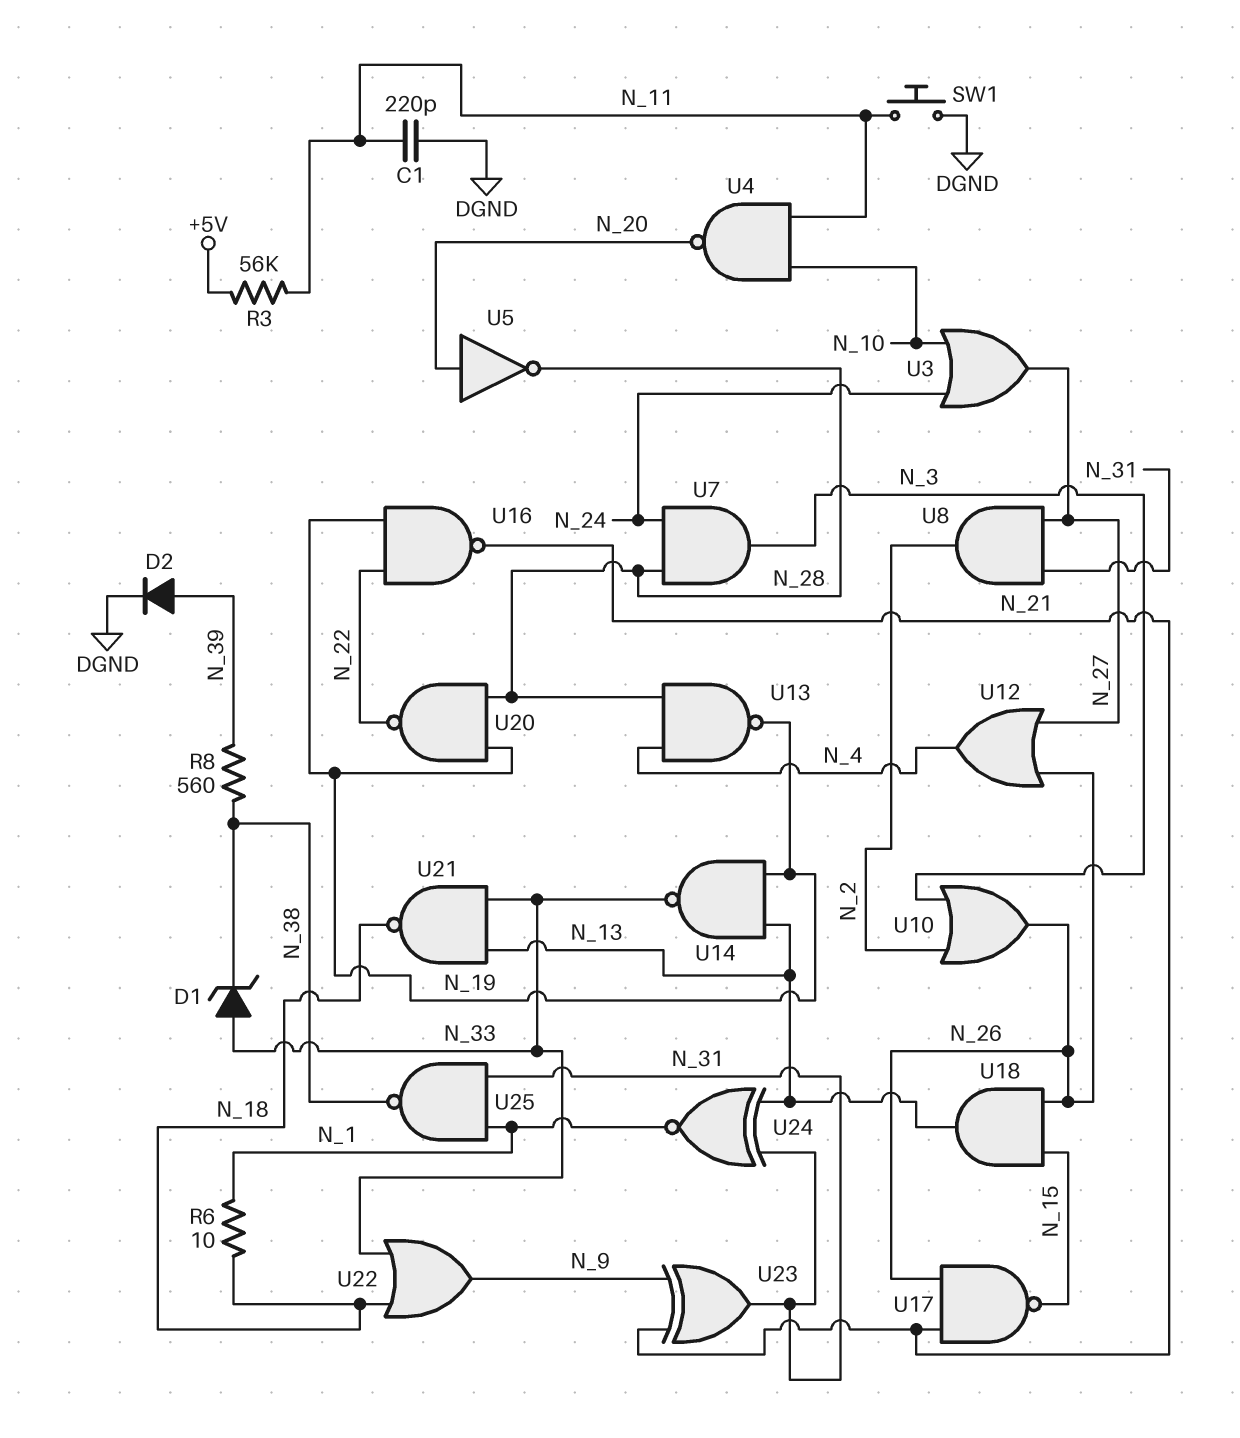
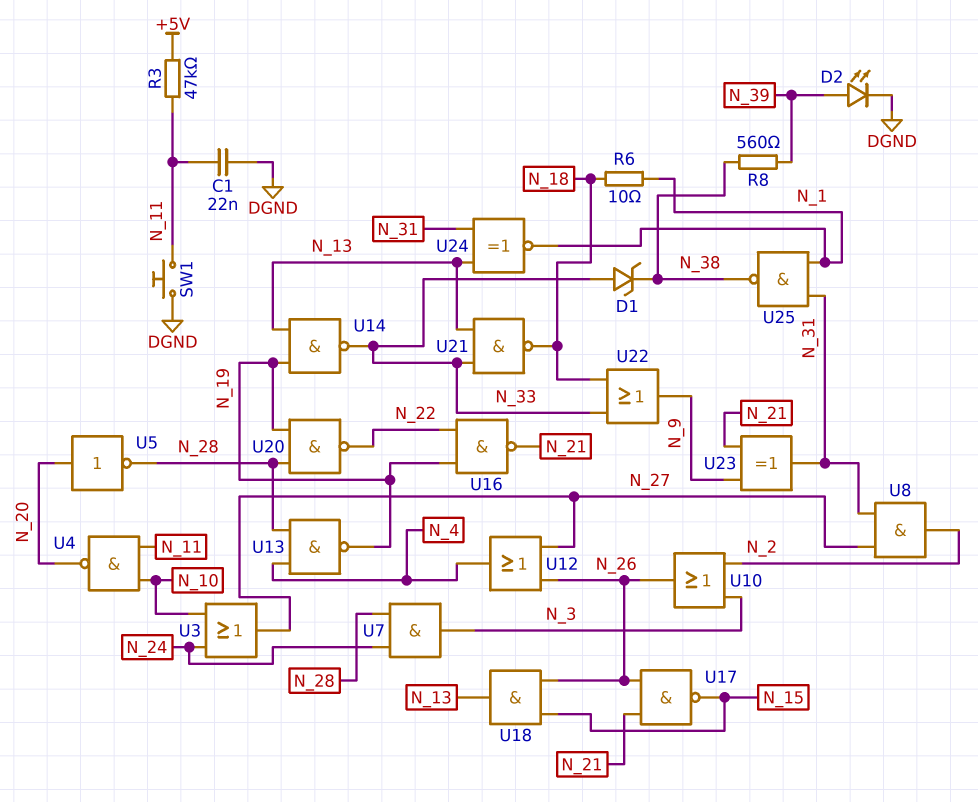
C1: 220pF (DGND, N_11) -> 22nF (DGND, N_11)
D2: diode (A N_39, K DGND) -> LED (A N_39, K DGND)
R3: 56k (+5V, N_11) -> 47k (+5V, N_11)

